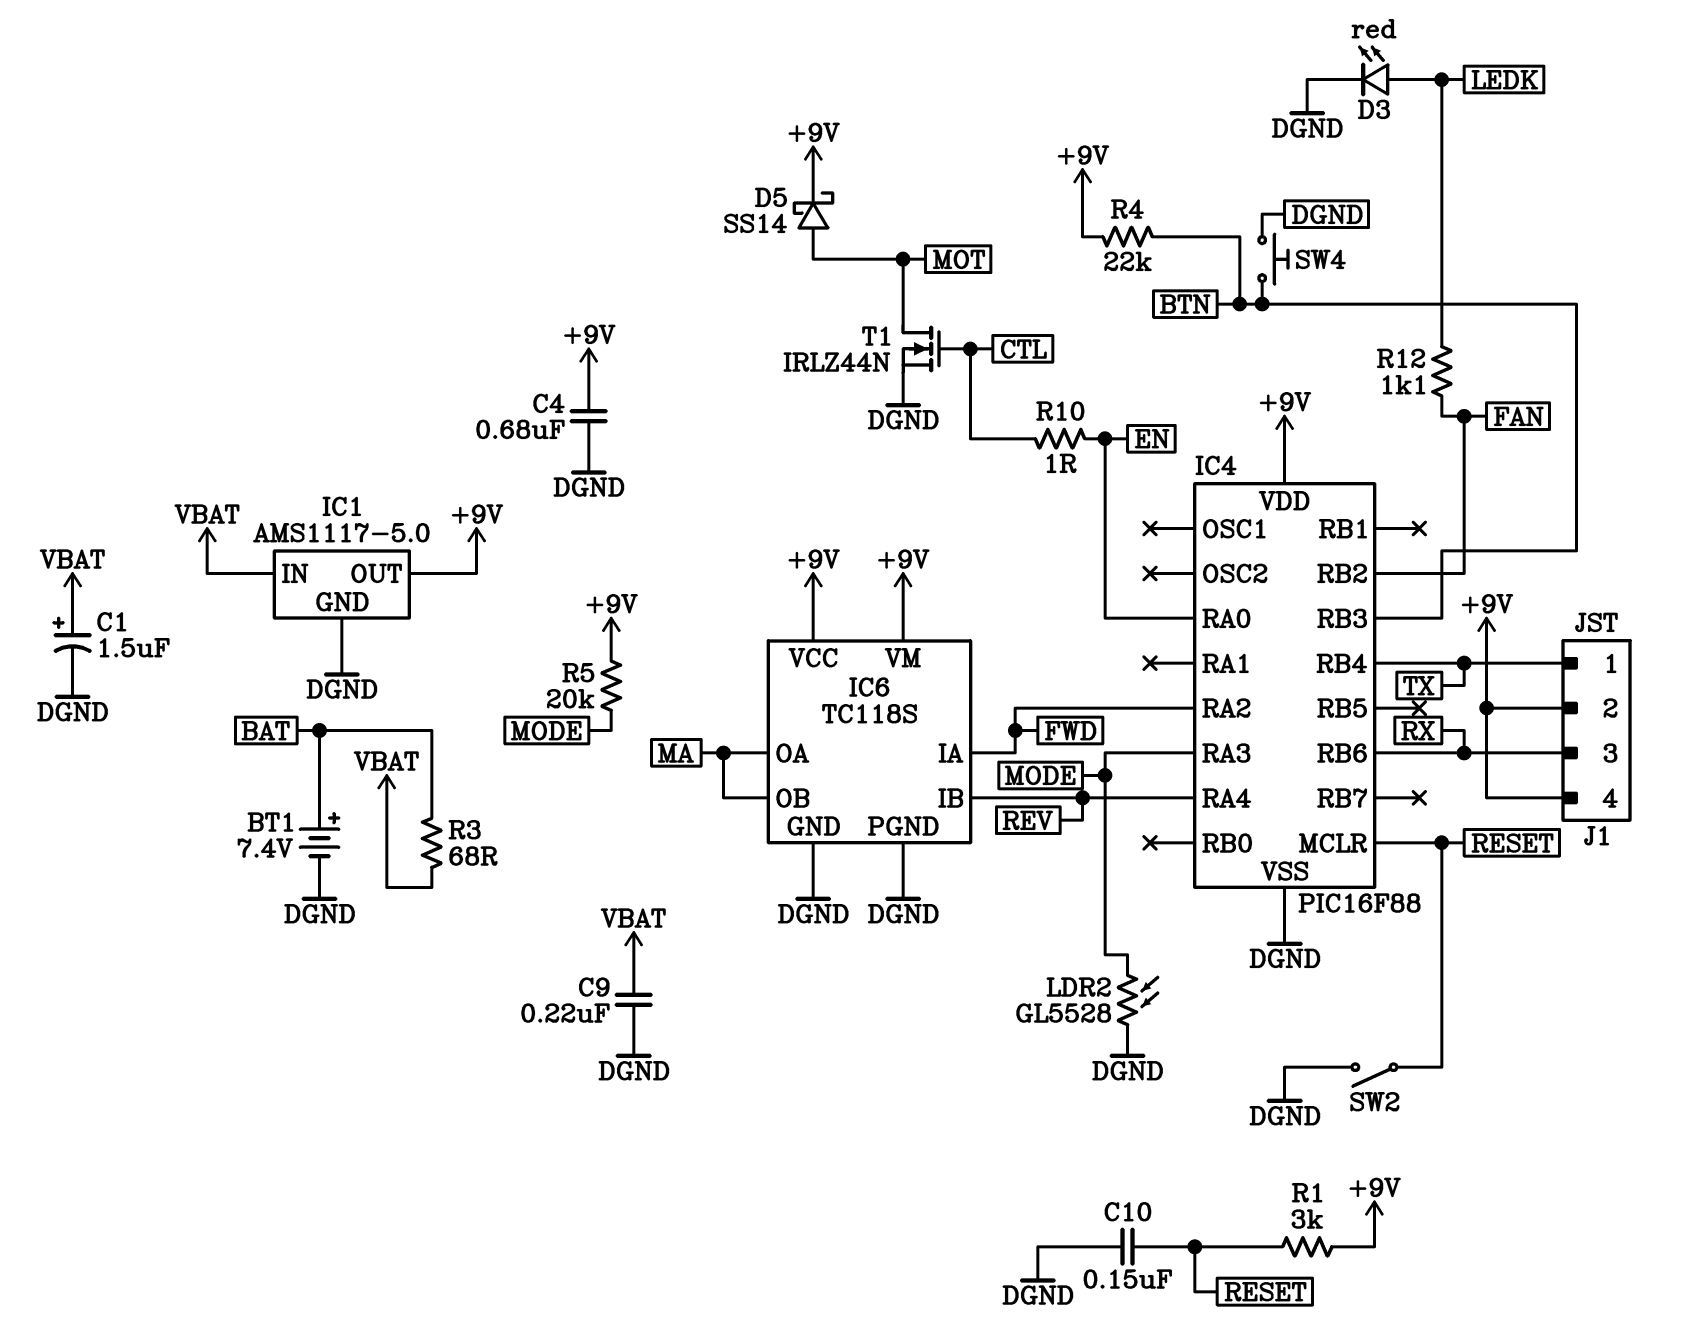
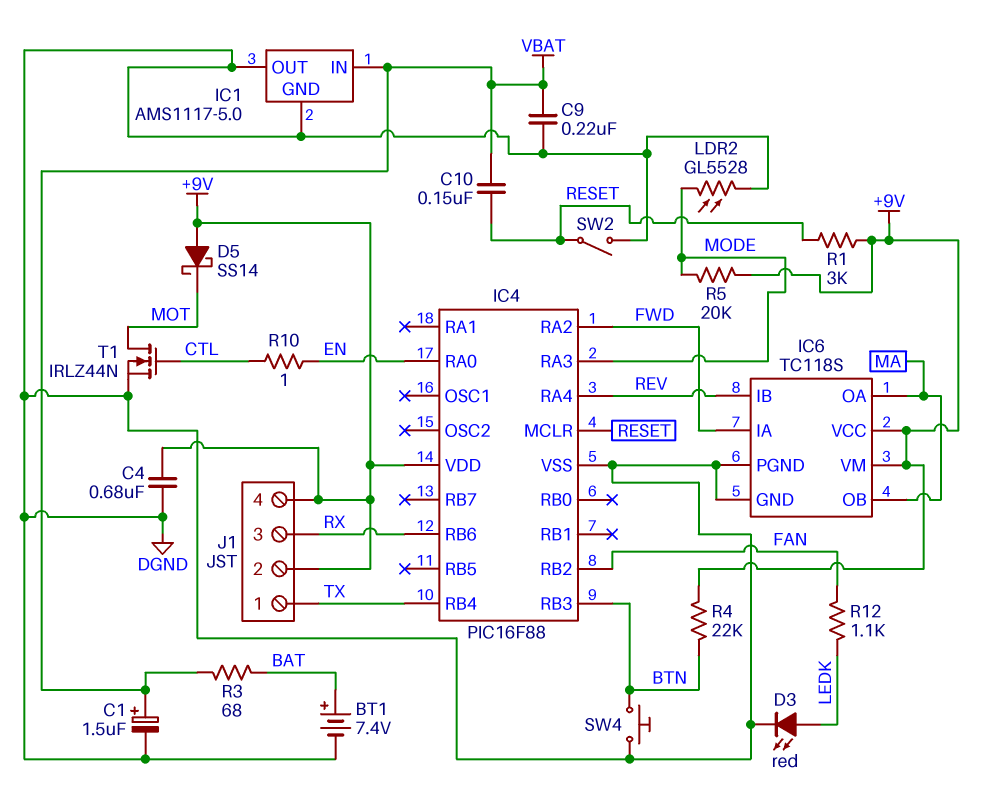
C10: 150nF (DGND, RESET) -> 150nF (RESET, VBAT)
D5: schottky SS14 (A MOT, K +9V) -> schottky SS14 (A +9V, K MOT)
IC1 pin OUT: +9V -> DGND

